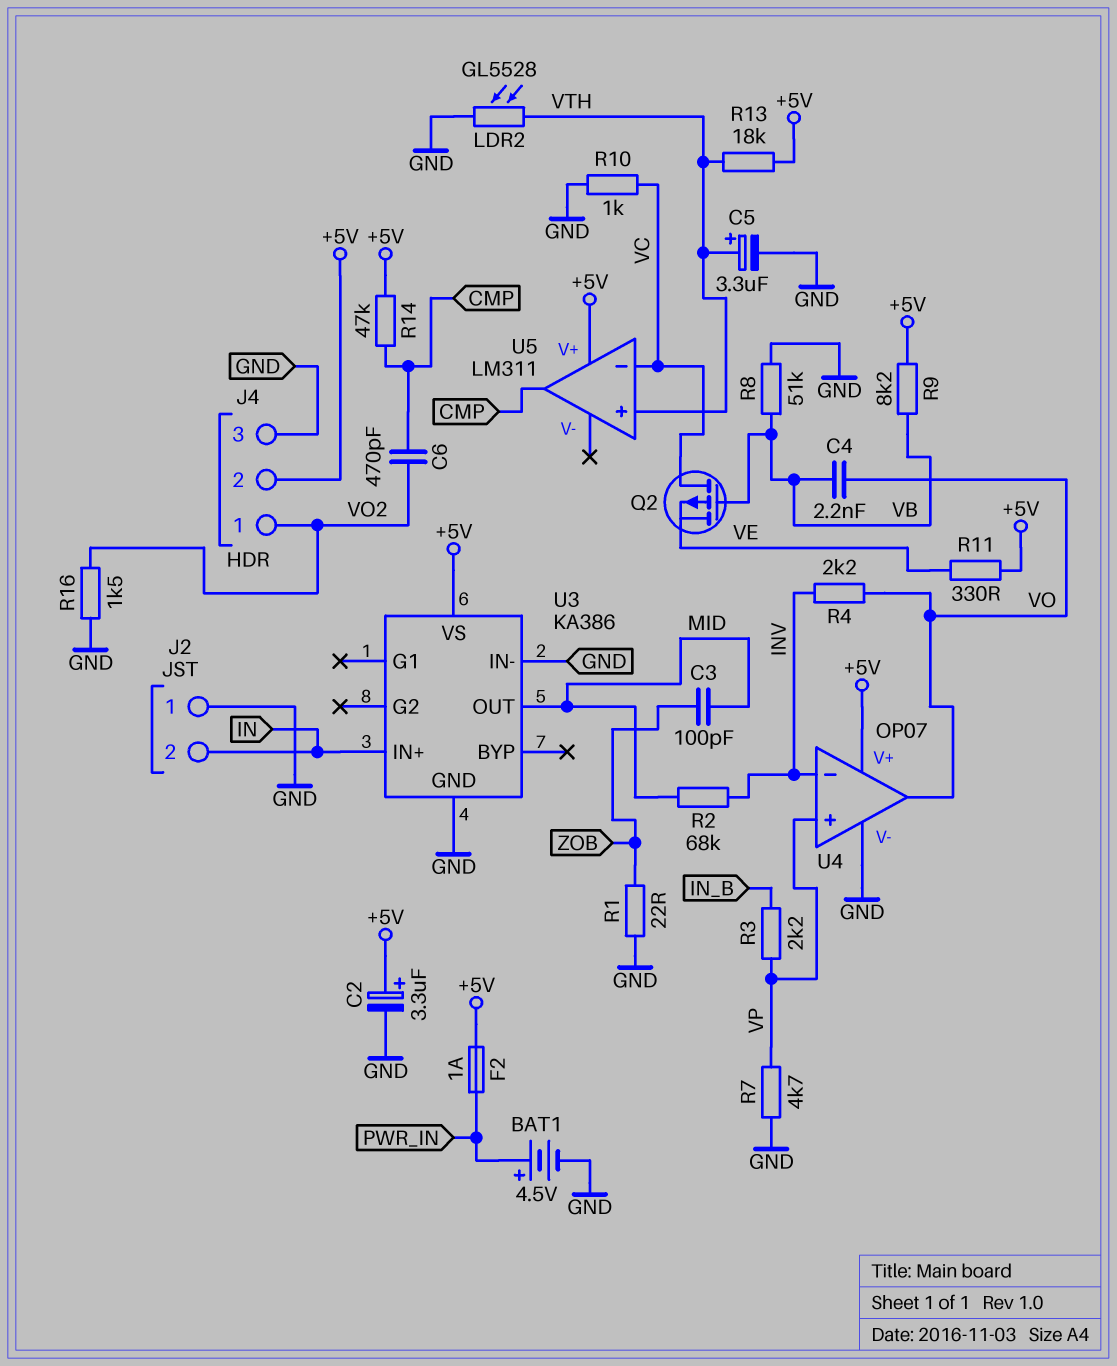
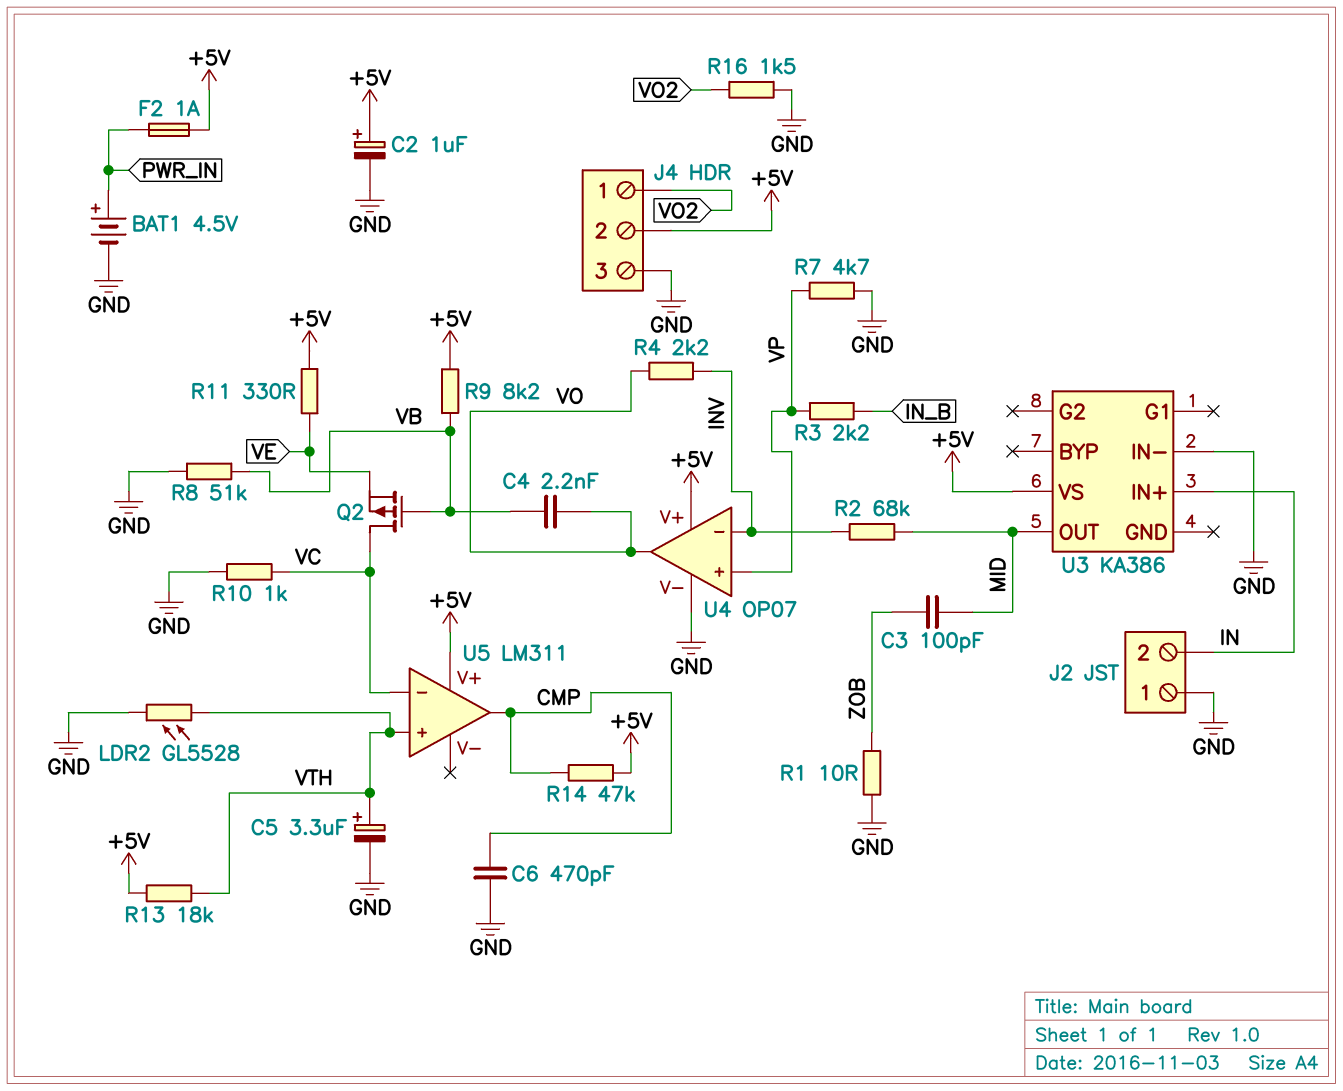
C2: 3.3uF (plus +5V, minus GND) -> 1uF (plus +5V, minus GND)
C6: 470pF (CMP, VO2) -> 470pF (CMP, GND)
R1: 22 (GND, ZOB) -> 10 (GND, ZOB)
U3 pin GND: GND -> none

